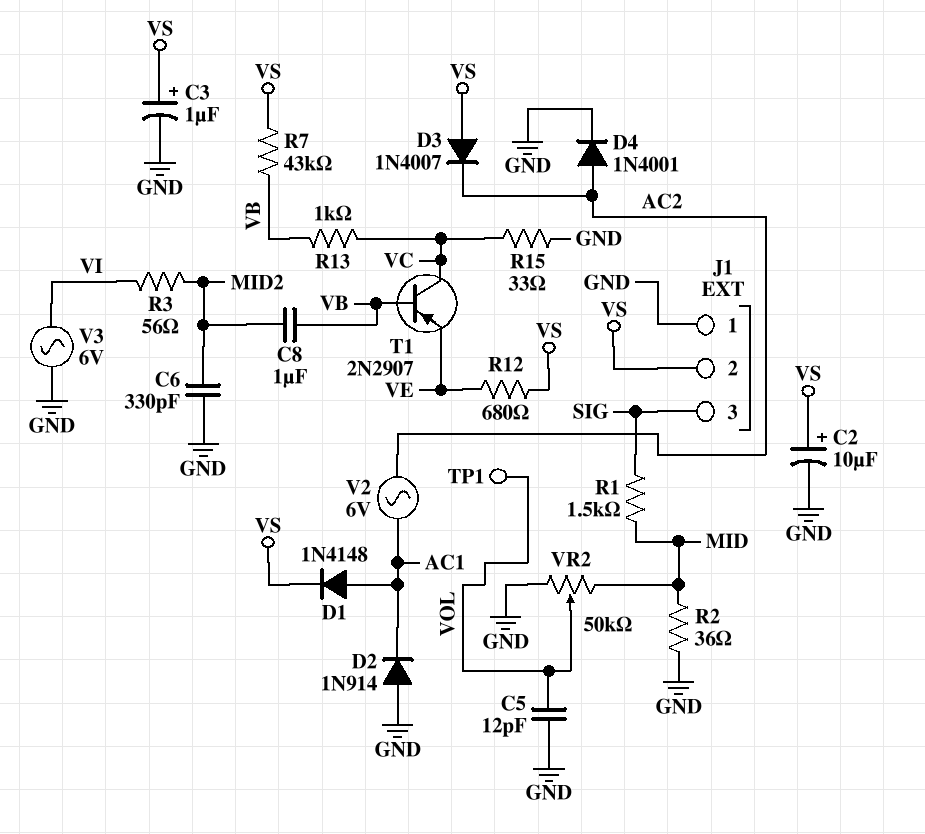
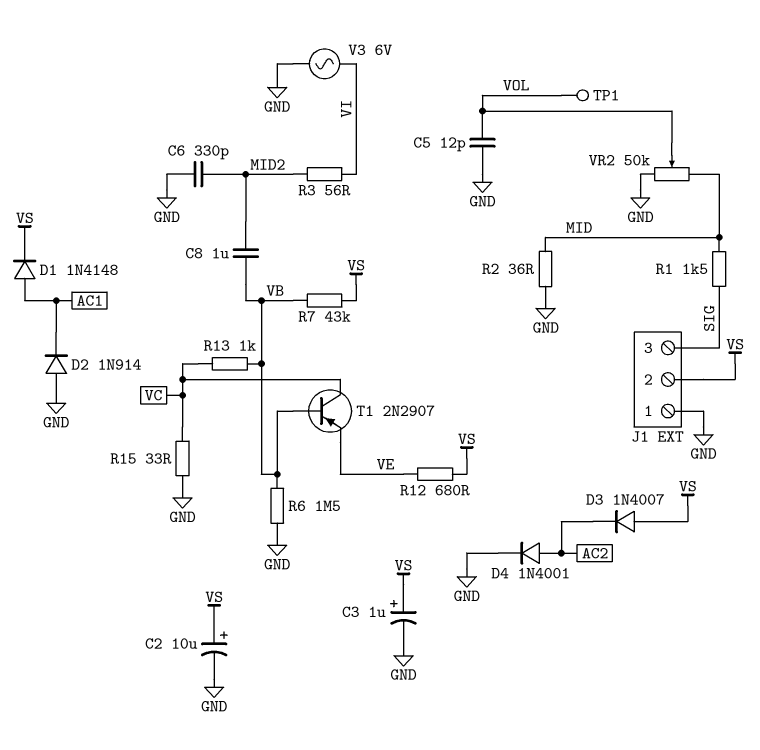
R6: none -> 1.5M (GND, VB)
V2: AC 6V (AC1, AC2) -> none

